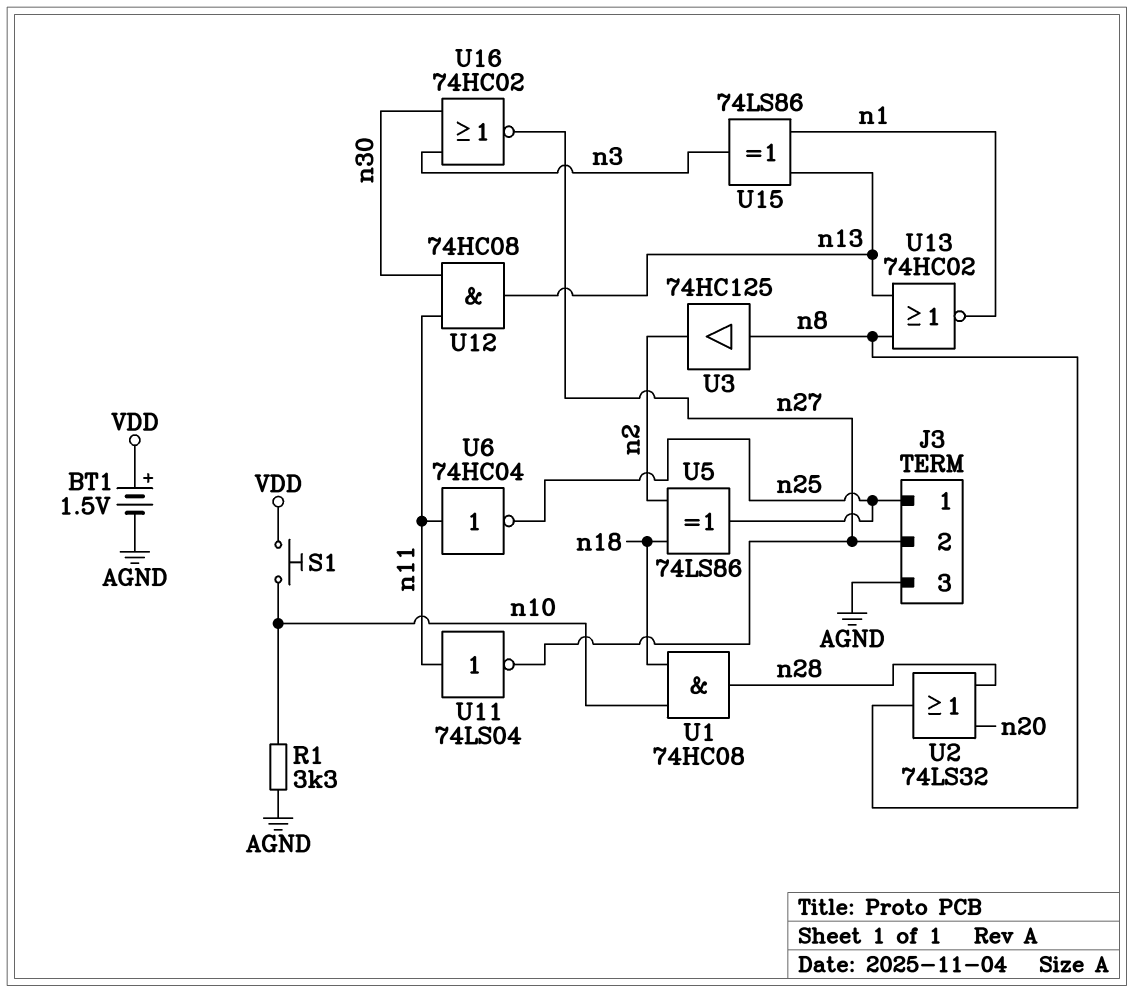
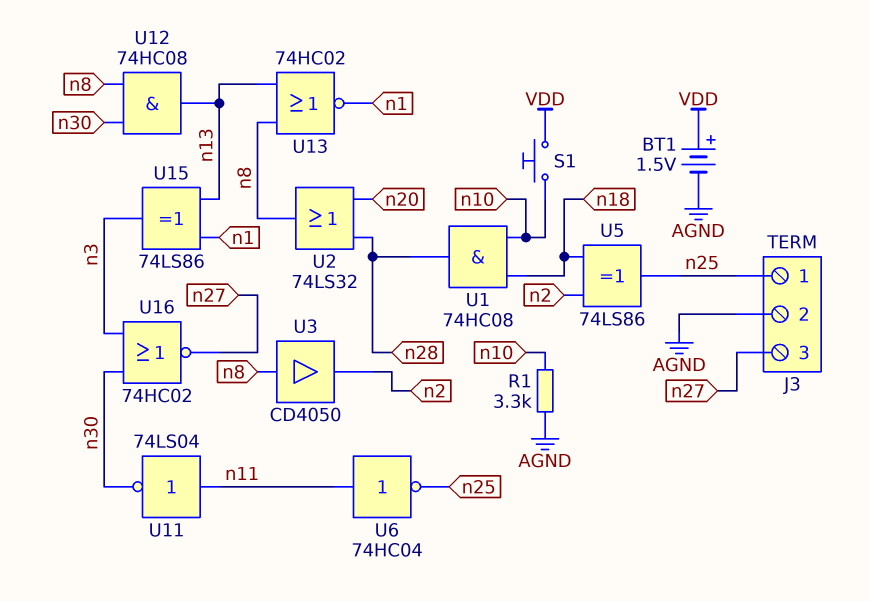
J3 pin 2: n27 -> AGND
J3 pin 3: AGND -> n27
U3: buffer 74HC125 (in n8, out n2) -> buffer CD4050 (in n8, out n2)
U11: NOT 74LS04 (in n11, out n27) -> NOT 74LS04 (in n11, out n30)
U12: AND 74HC08 (in n11, in n30, out n13) -> AND 74HC08 (in n8, in n30, out n13)

